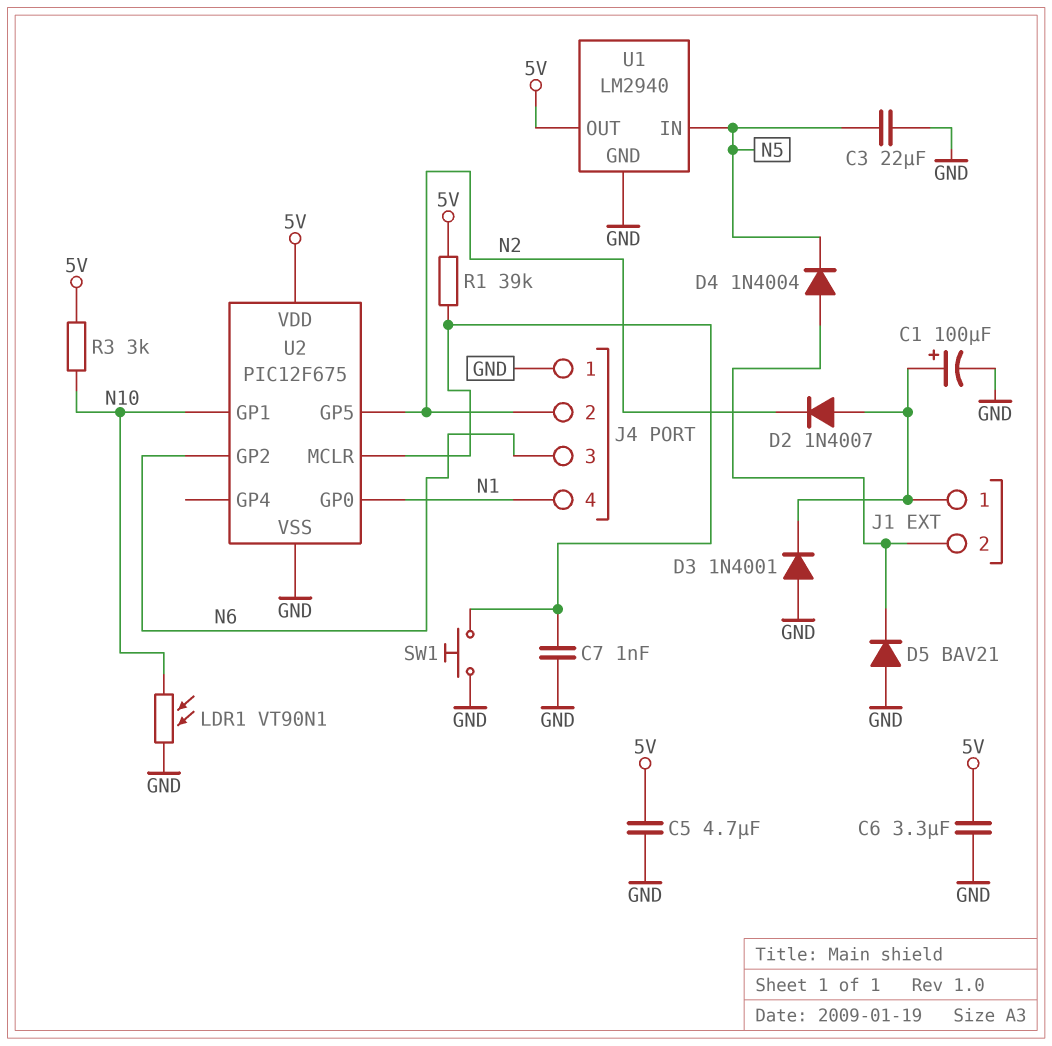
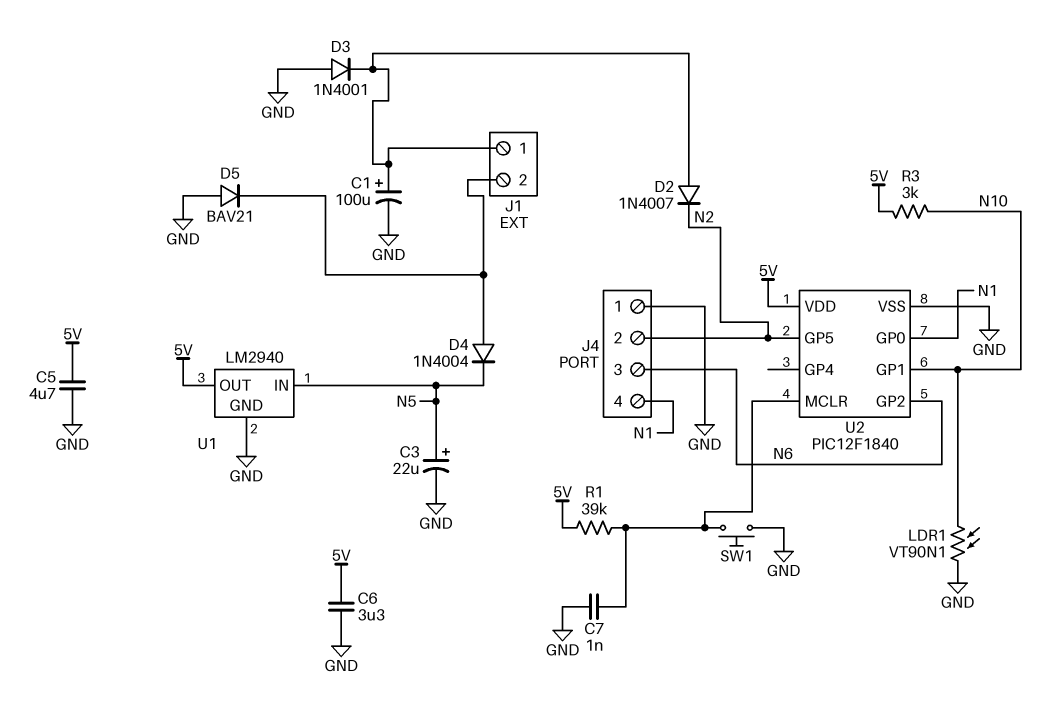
C3: 22uF (GND, N5) -> 22uF (plus N5, minus GND)
U2: PIC12F675 -> PIC12F1840

